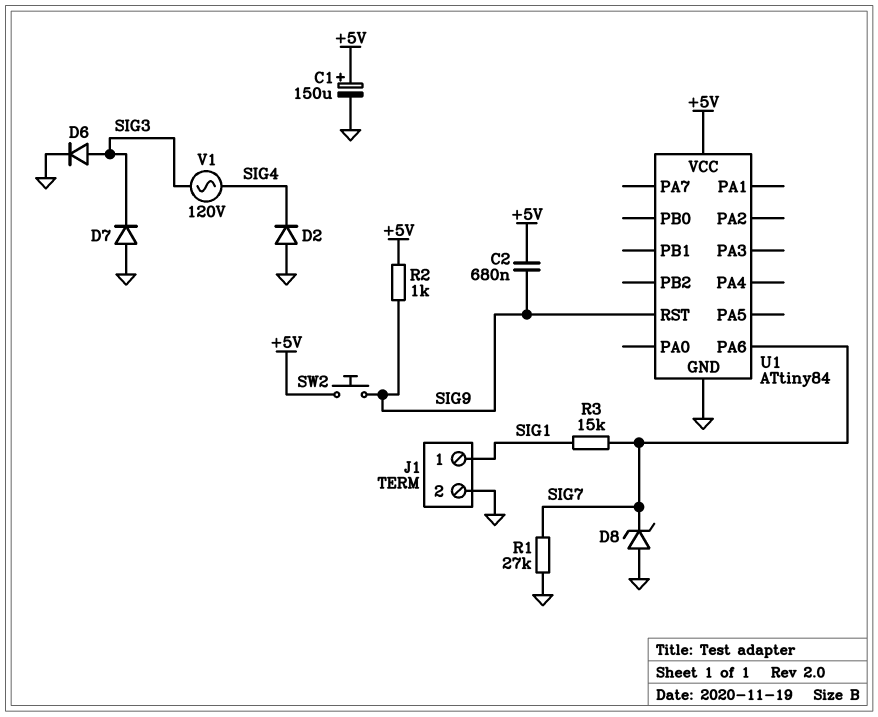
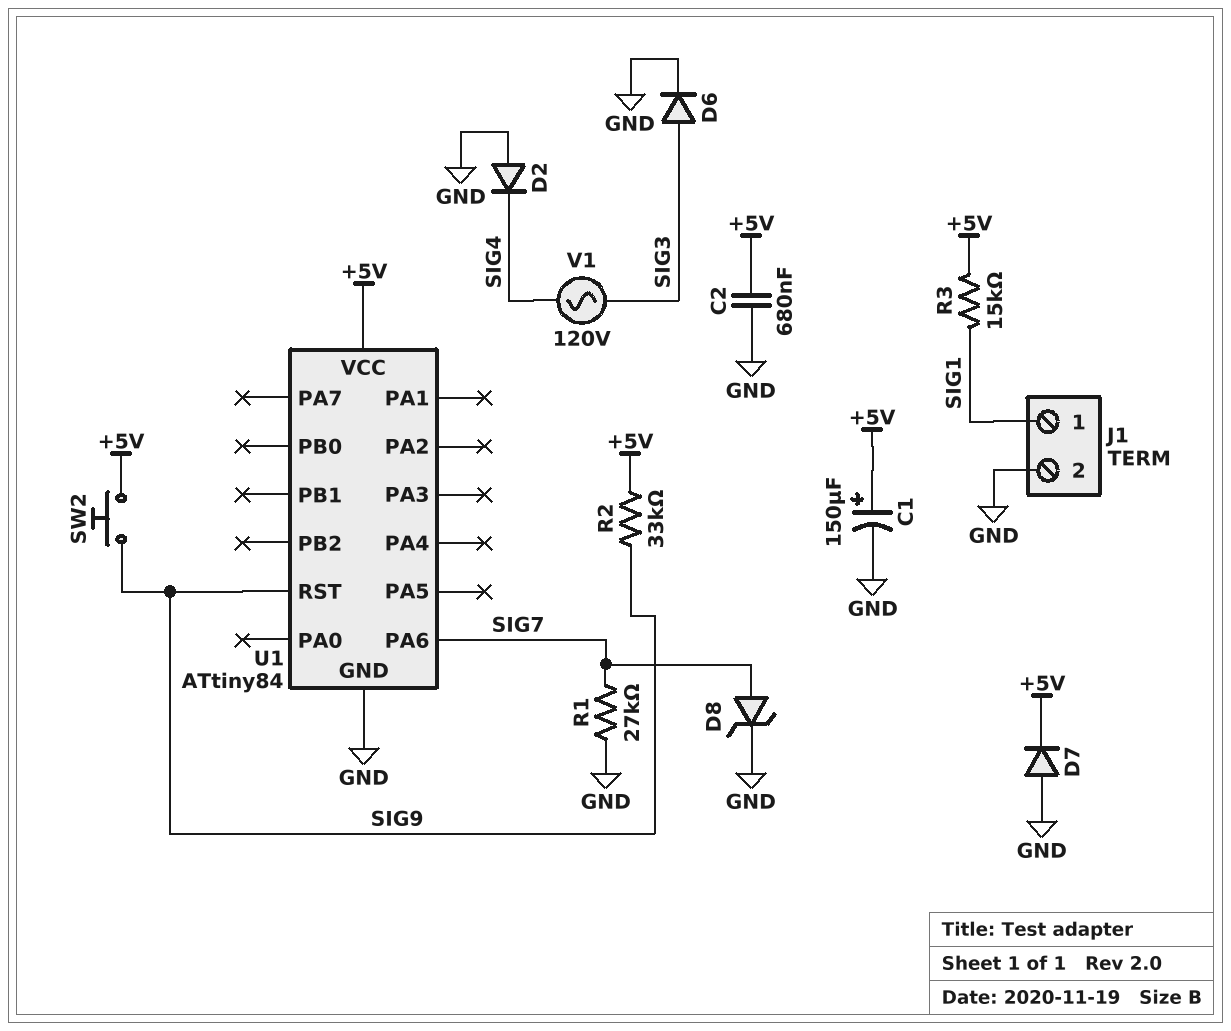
C2: 680nF (+5V, SIG9) -> 680nF (+5V, GND)
D7: diode (A GND, K SIG3) -> diode (A GND, K +5V)
D8: zener (A GND, K SIG7) -> zener (A SIG7, K GND)
R2: 1k (+5V, SIG9) -> 33k (+5V, SIG9)
R3: 15k (SIG1, SIG7) -> 15k (+5V, SIG1)

